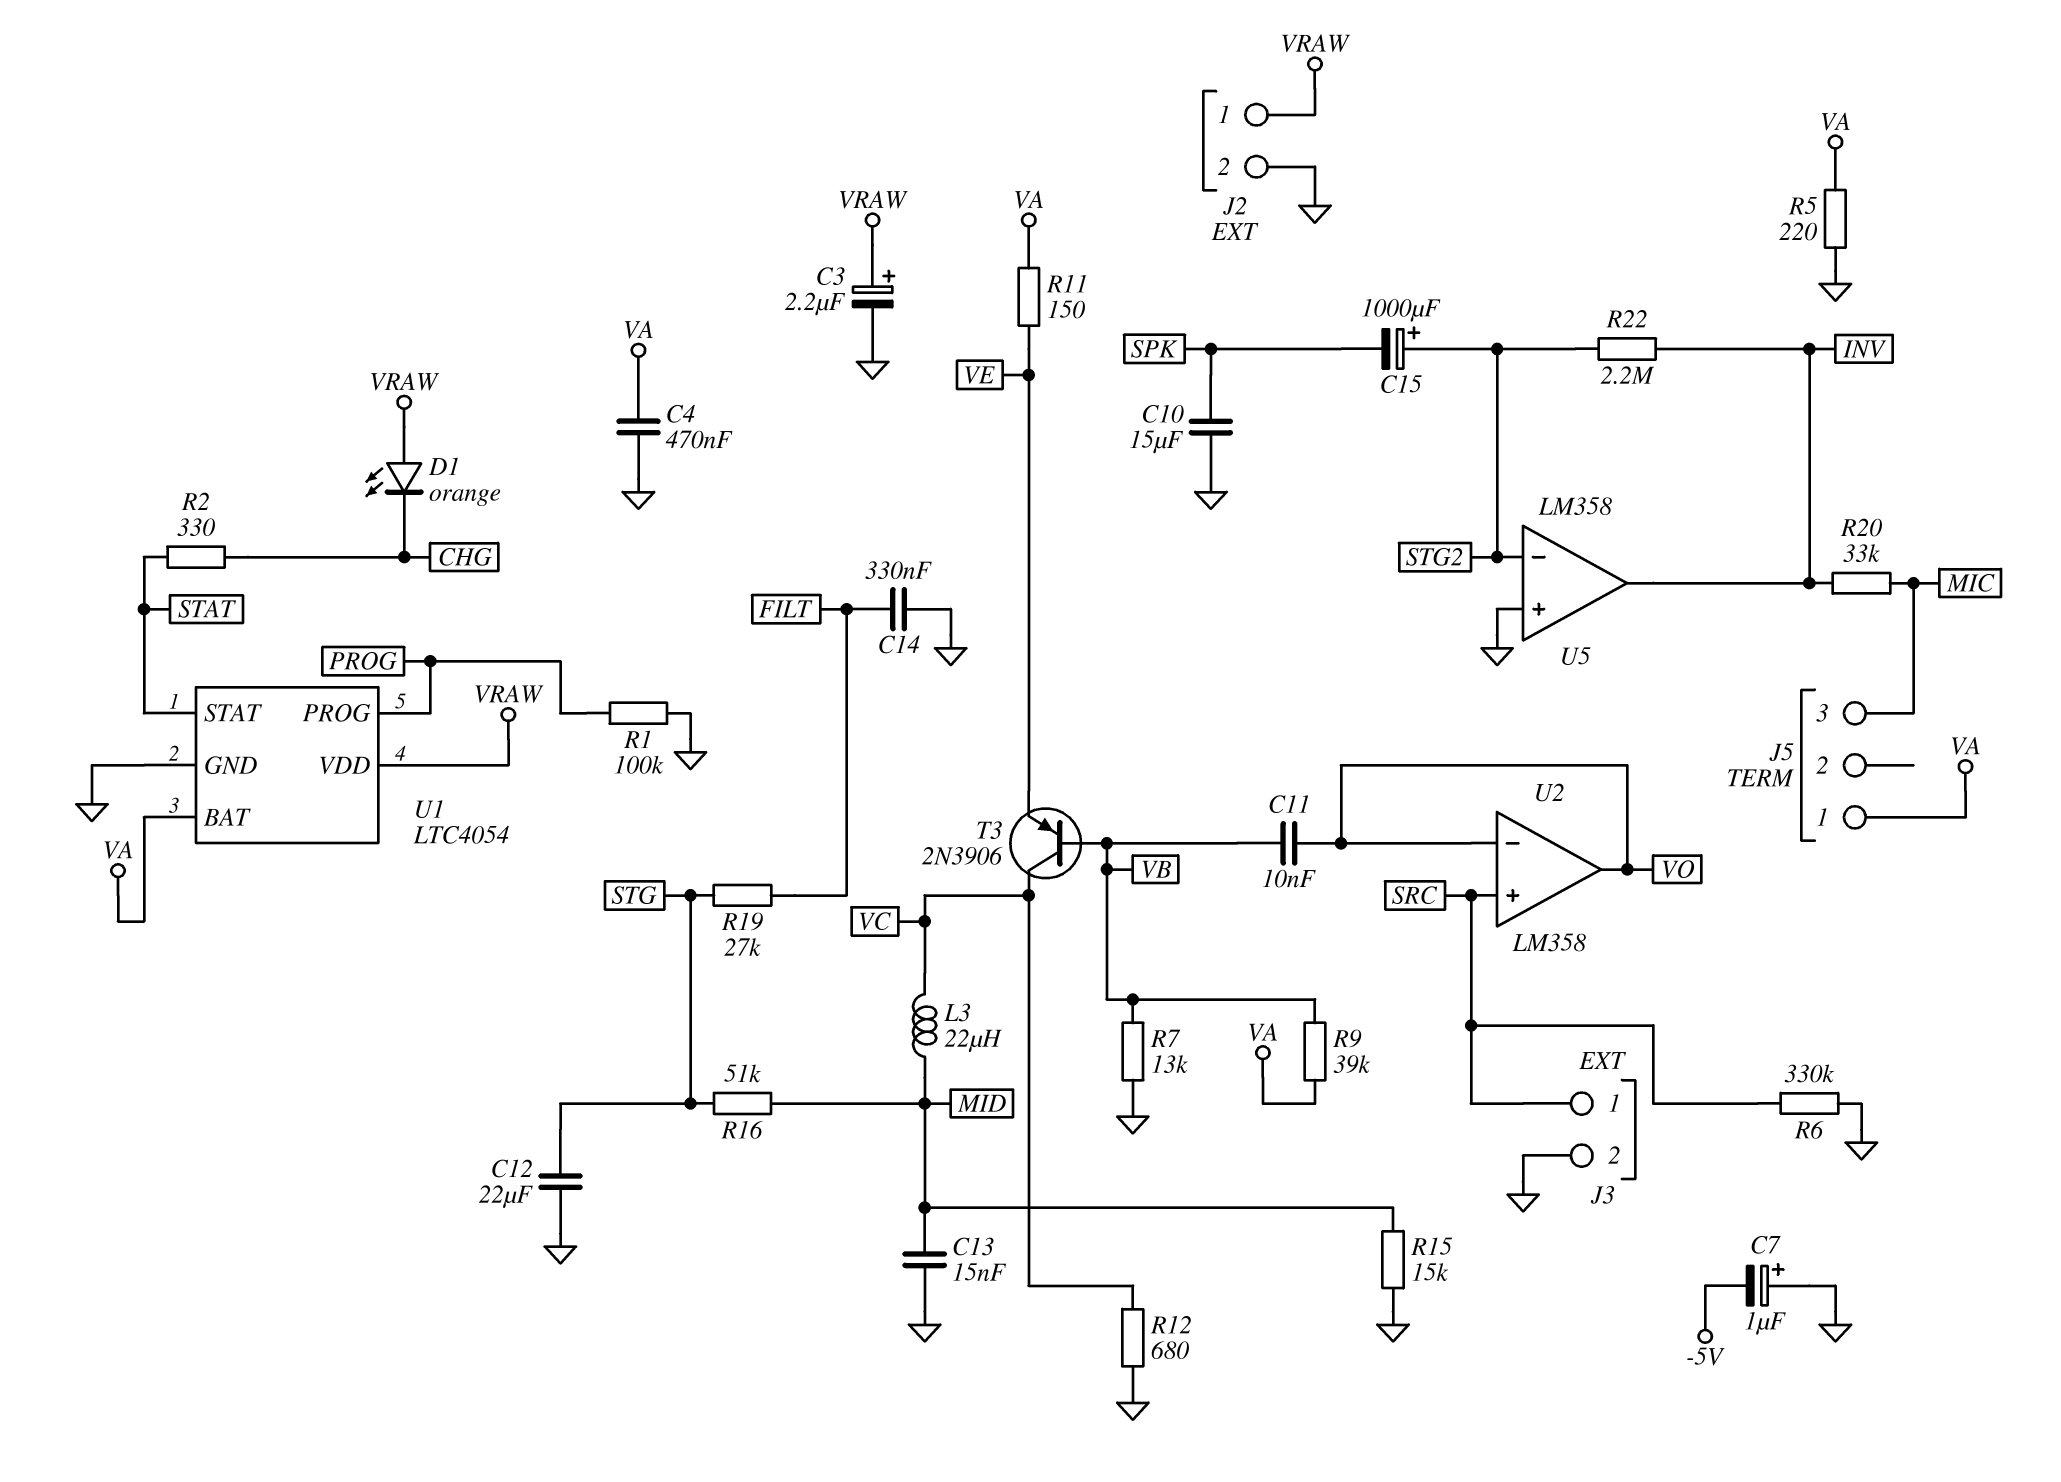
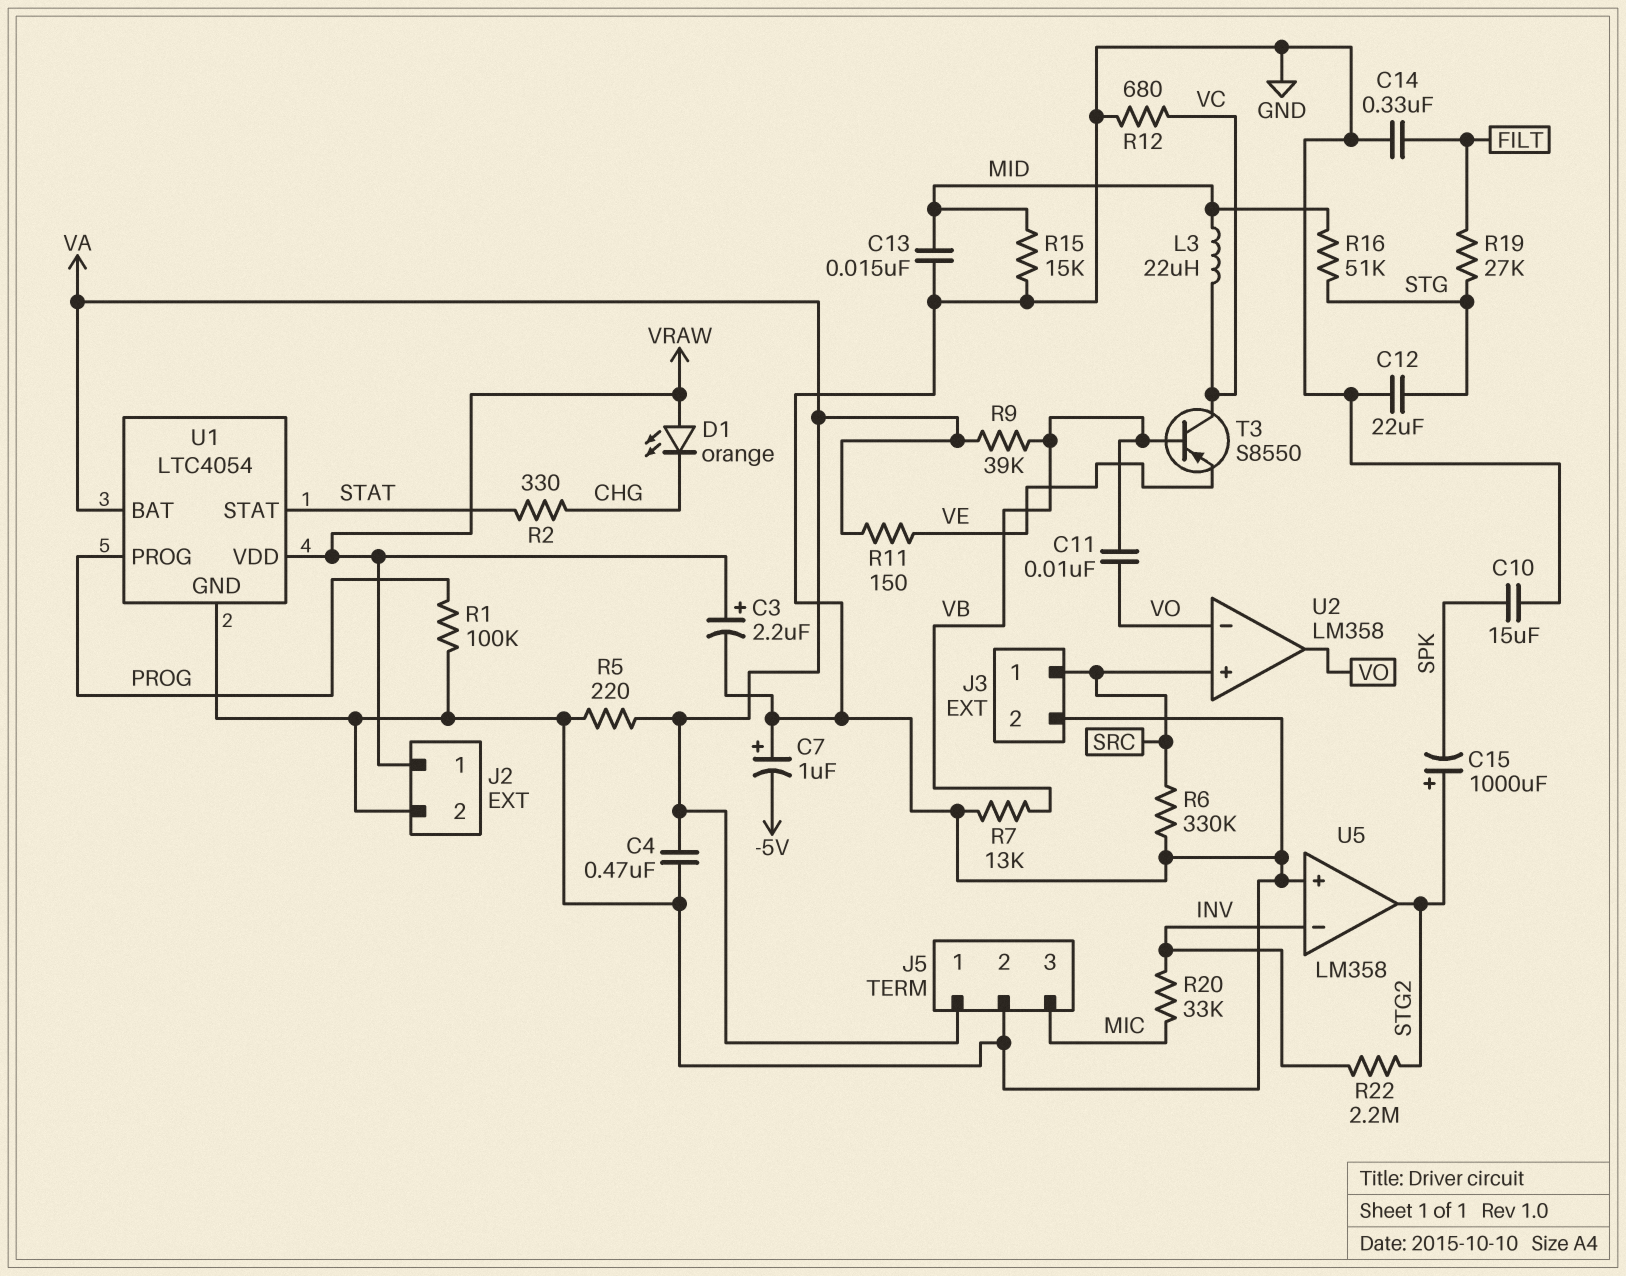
J5 pin 2: none -> GND
T3: PNP 2N3906 (B VB, C VC, E VE) -> PNP S8550 (B VB, C VC, E VE)
U5 pin in-: STG2 -> INV
U5 pin out: INV -> STG2

